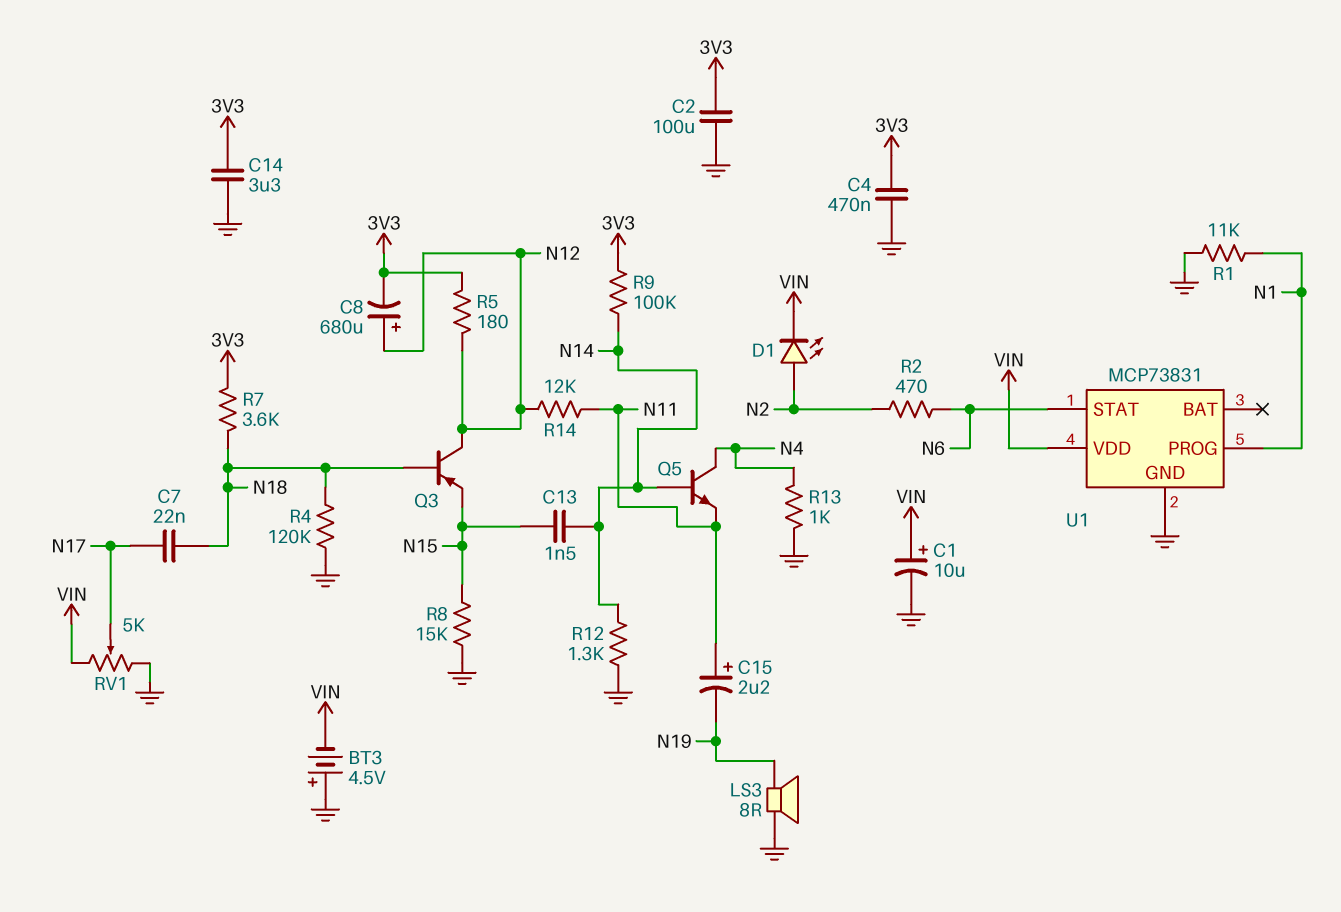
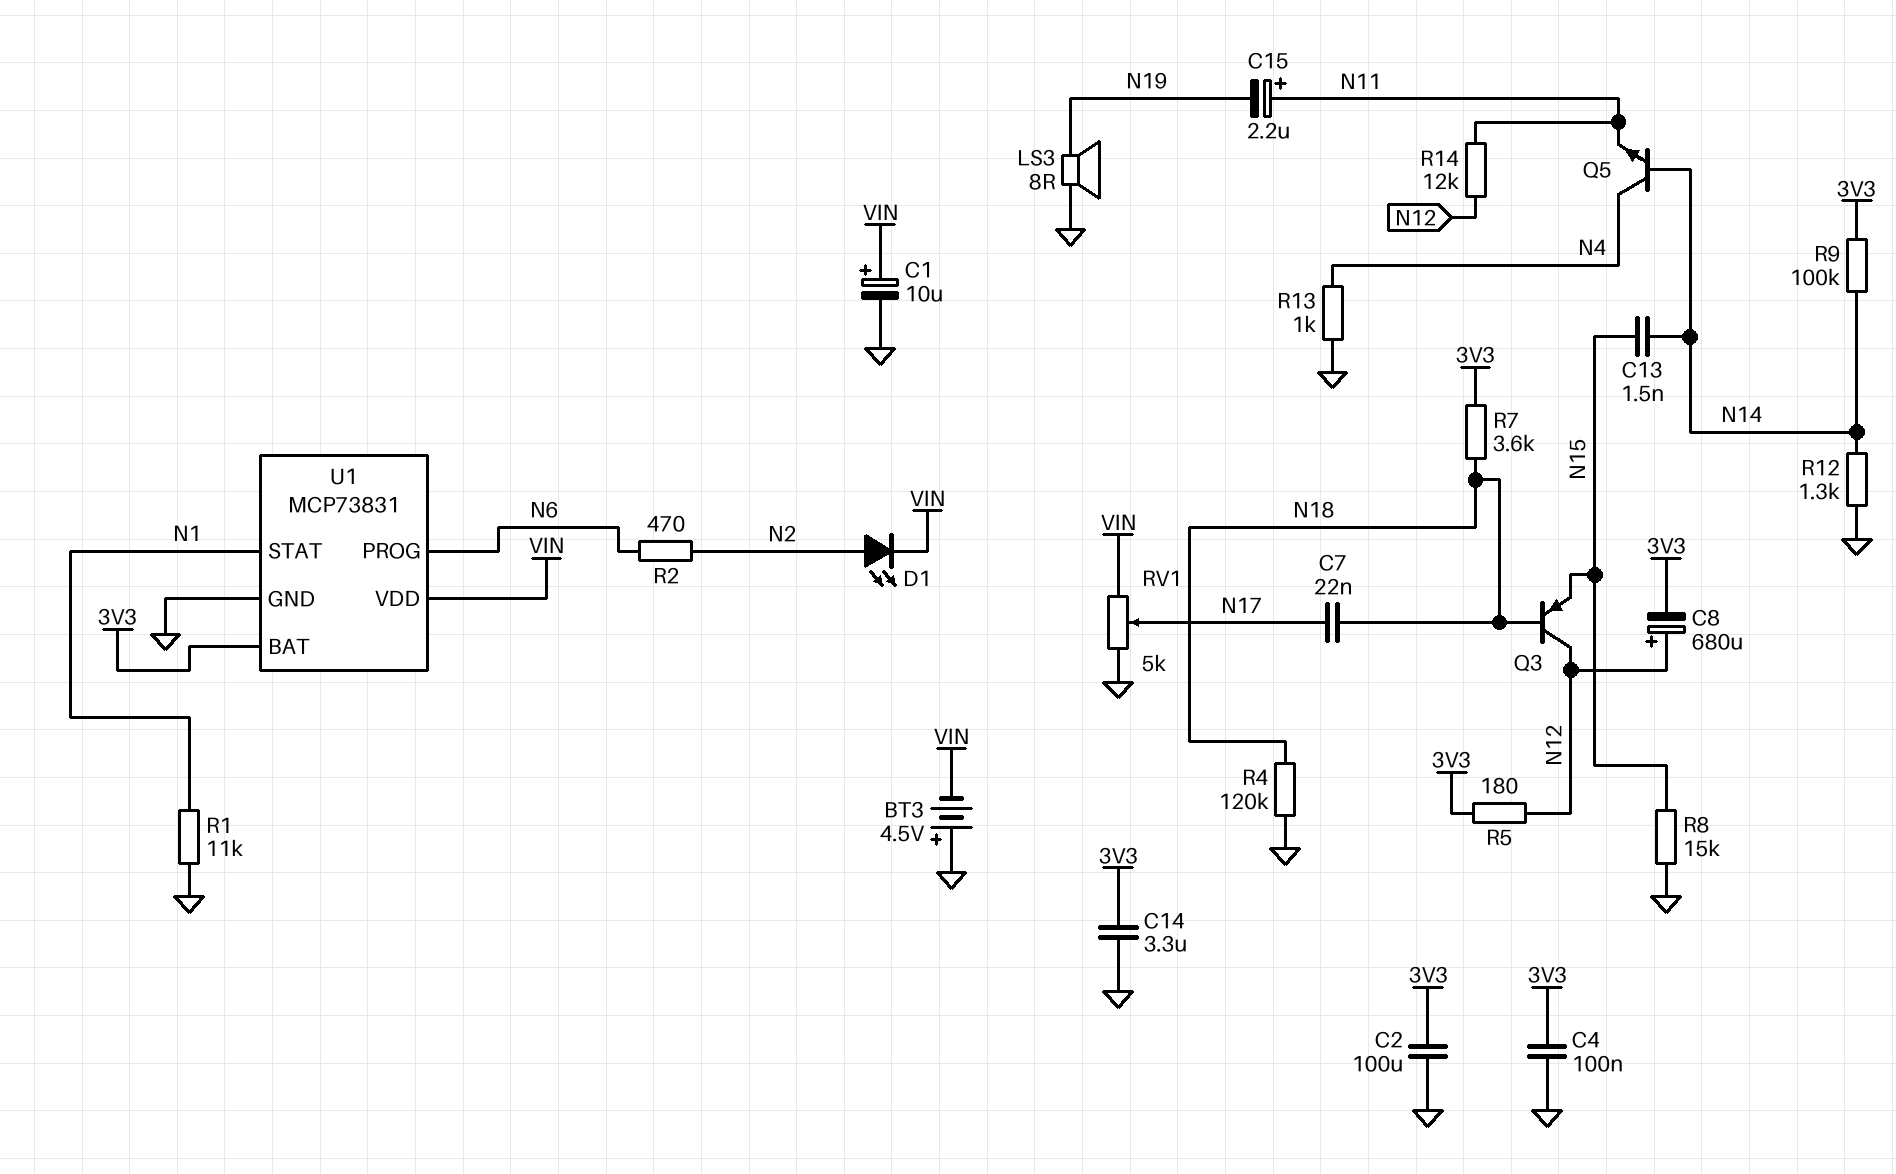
C4: 470nF (3V3, GND) -> 100nF (3V3, GND)
U1 pin BAT: none -> 3V3
U1 pin PROG: N1 -> N6
U1 pin STAT: N6 -> N1

